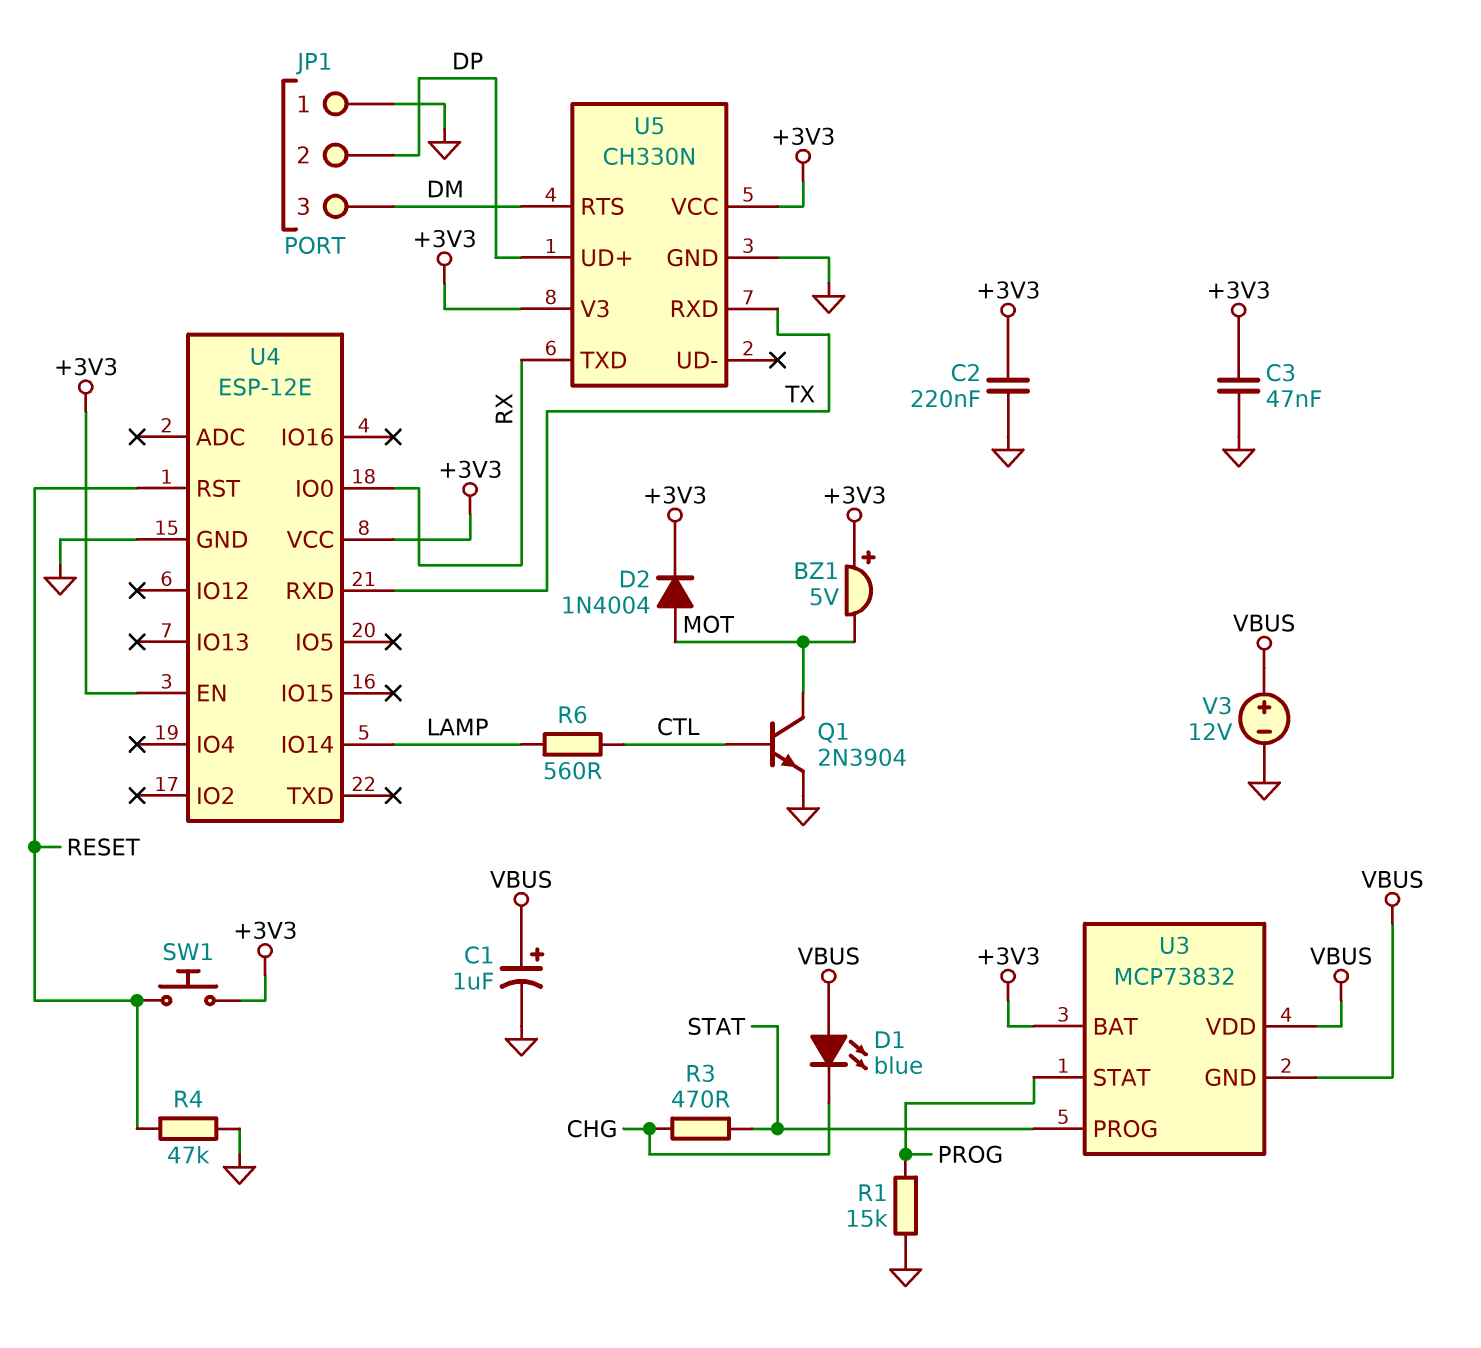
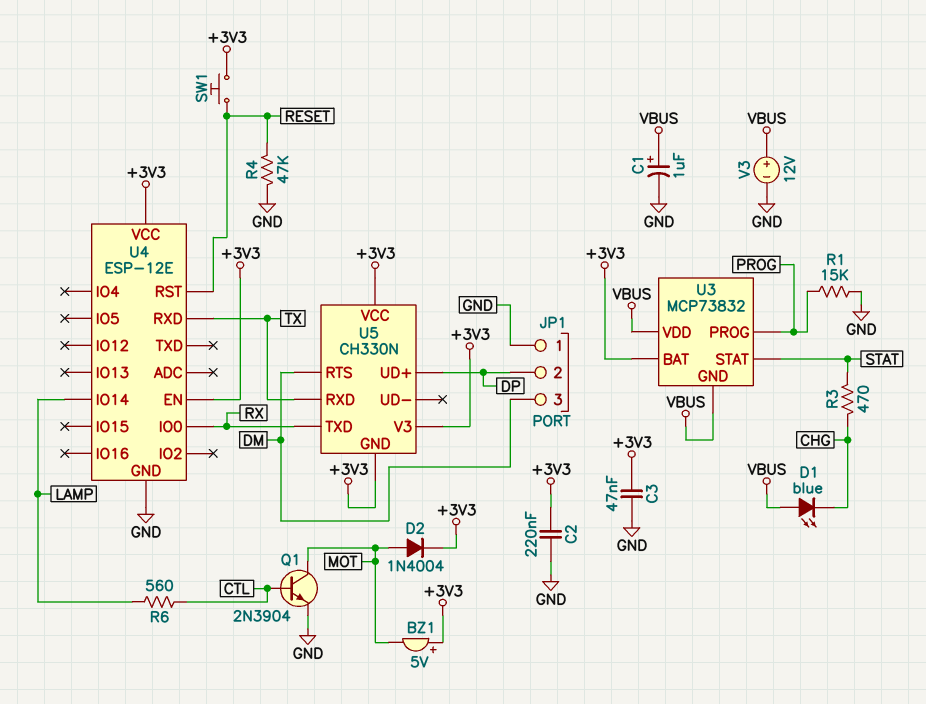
U3 pin PROG: STAT -> PROG
U3 pin STAT: PROG -> STAT
U5 pin GND: GND -> +3V3

